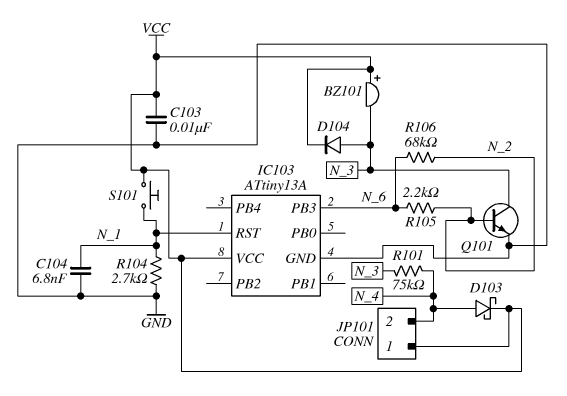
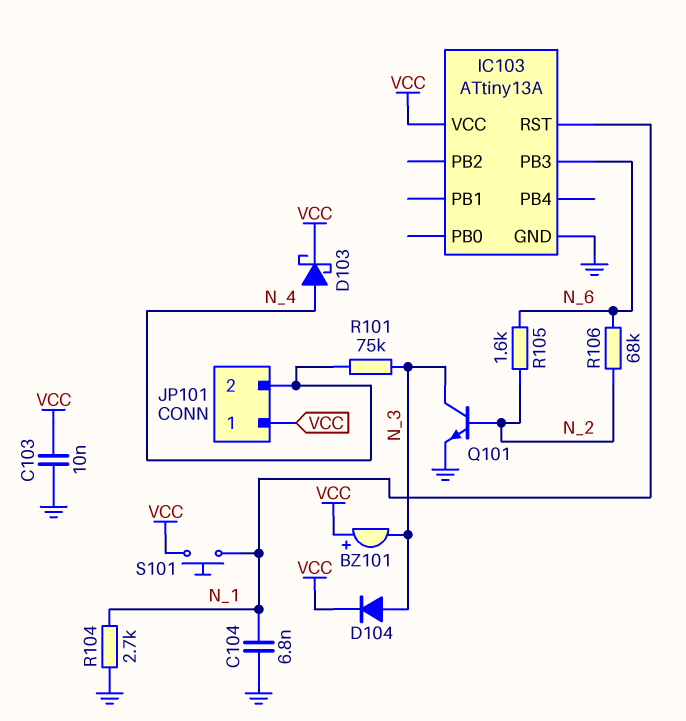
R105: 2.2k (N_2, N_6) -> 1.6k (N_2, N_6)

